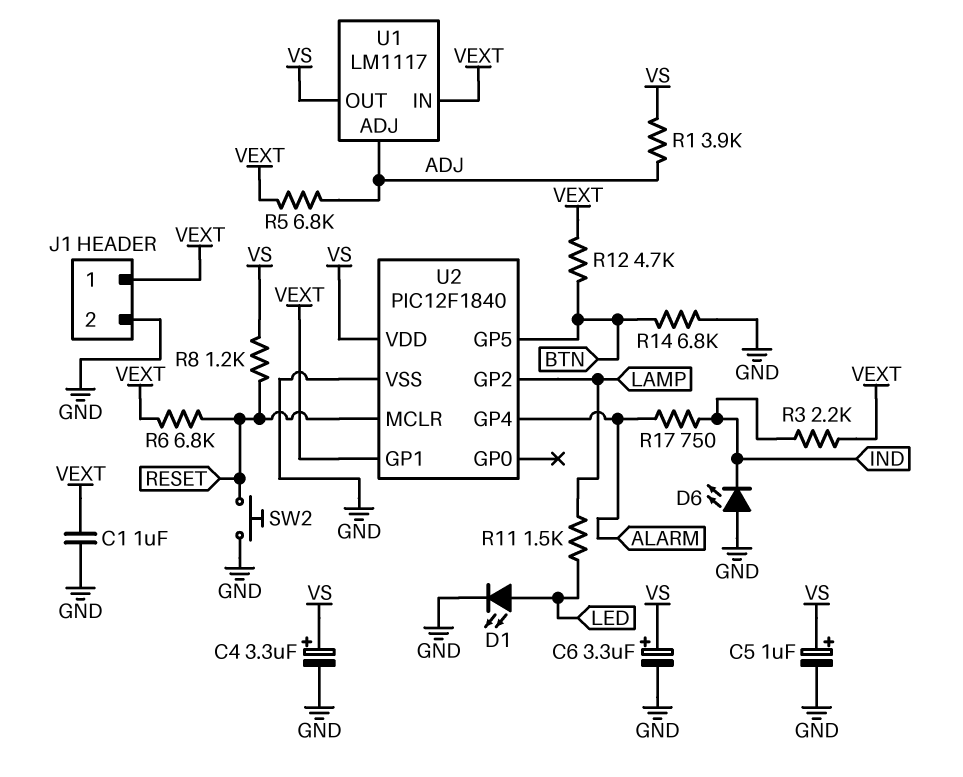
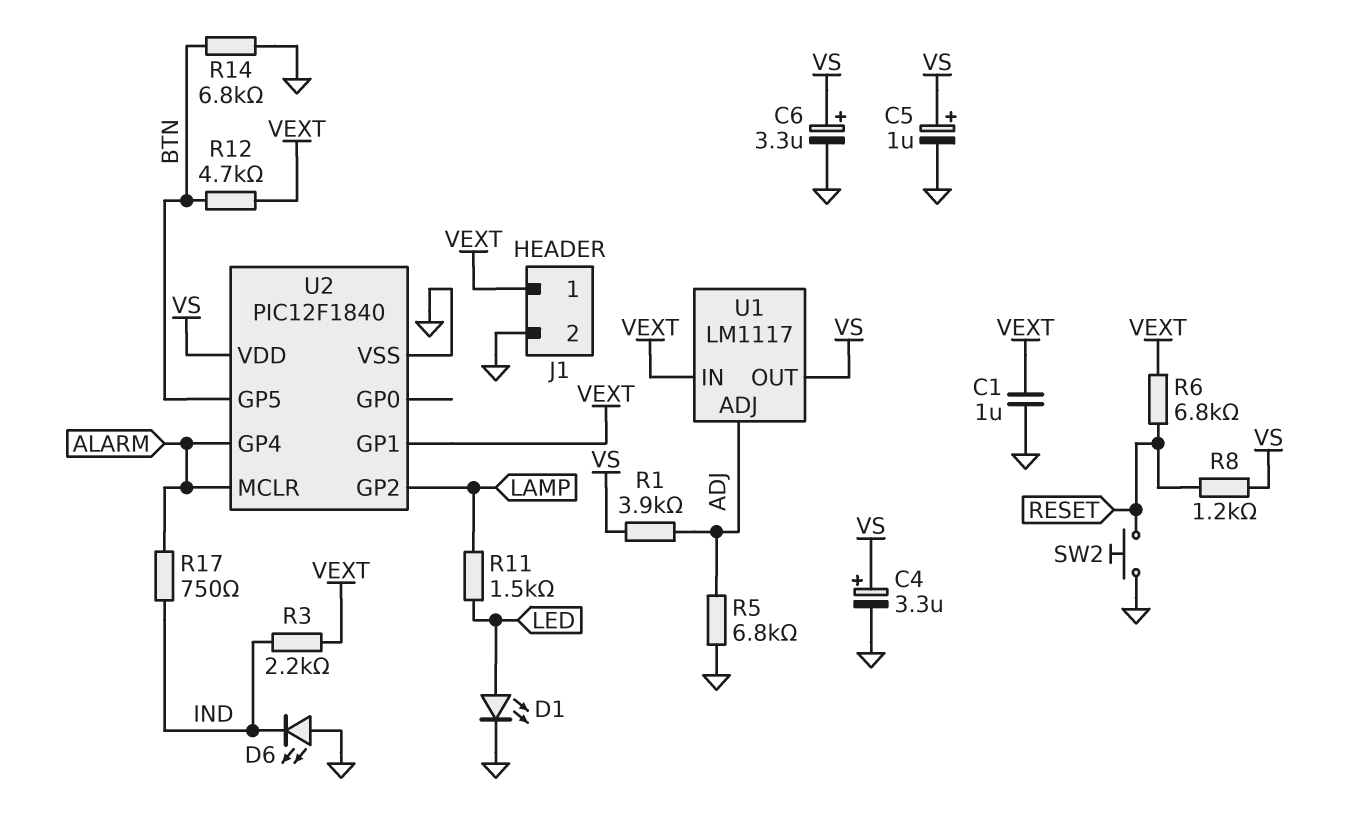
R5: 6.8k (ADJ, VEXT) -> 6.8k (ADJ, GND)
U2 pin MCLR: RESET -> ALARM

